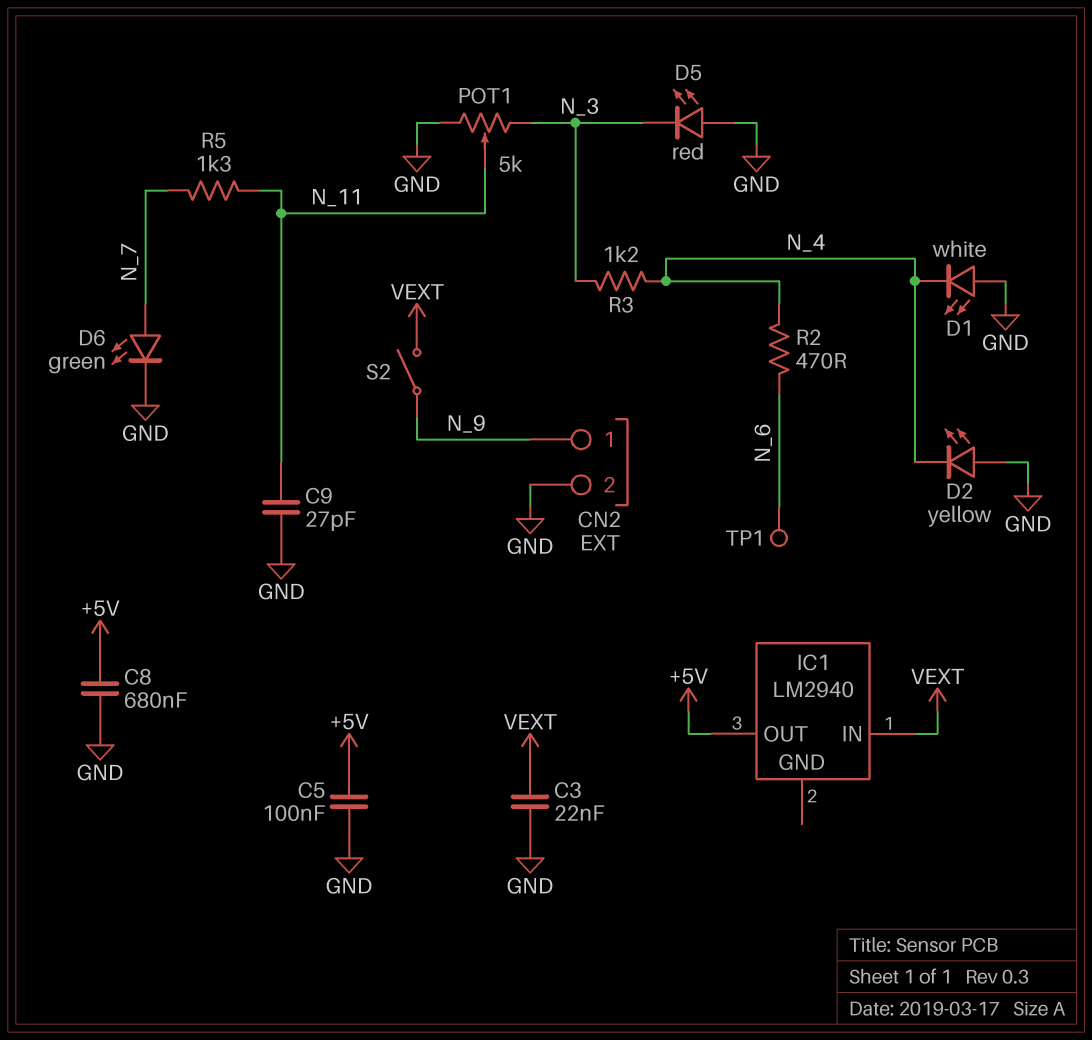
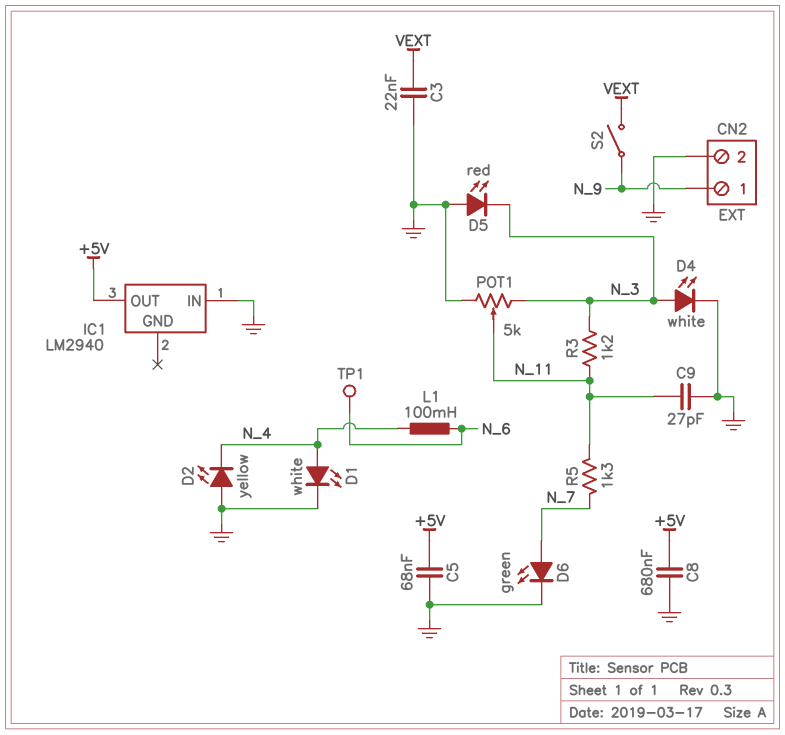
C5: 100nF (+5V, GND) -> 68nF (+5V, GND)
D1: LED white (A GND, K N_4) -> LED white (A N_4, K GND)
D4: none -> LED white (A N_3, K GND)
IC1 pin IN: VEXT -> GND
L1: none -> 100mH (N_4, N_6)
R2: 470 (N_4, N_6) -> none
R3: 1.2k (N_3, N_4) -> 1.2k (N_3, N_11)

